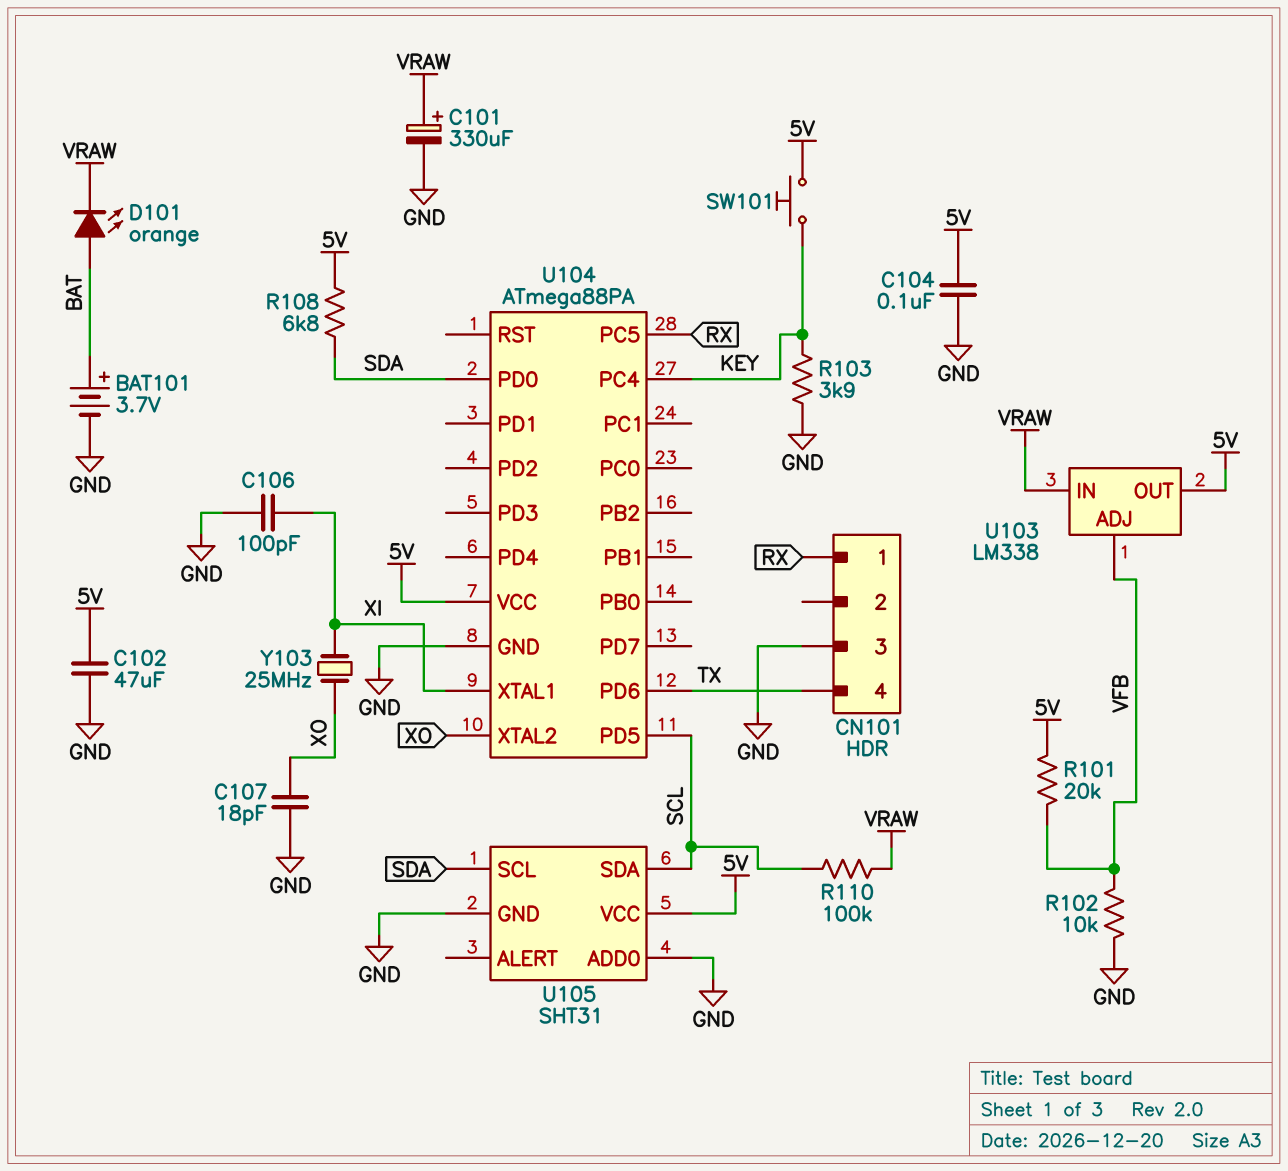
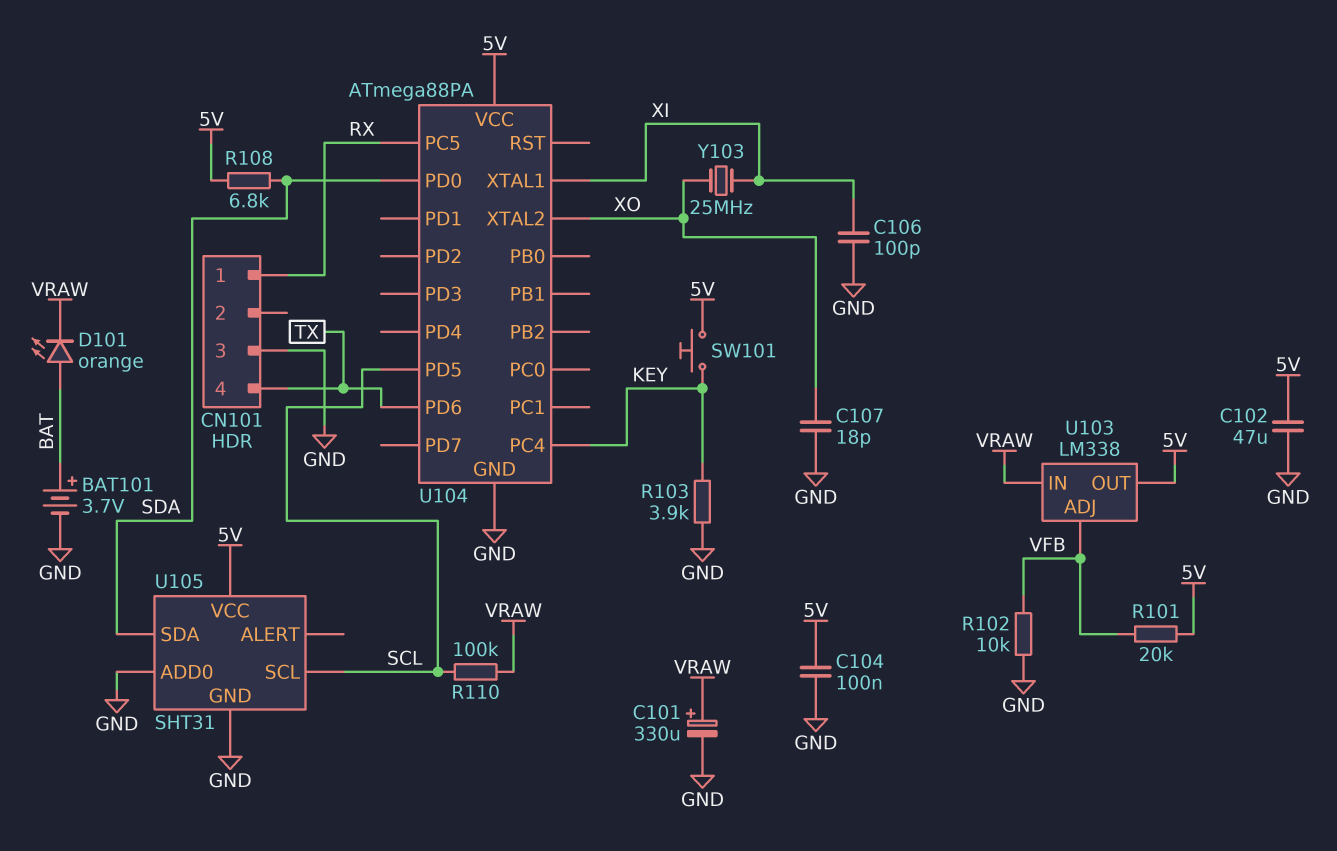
U105 pin SCL: SDA -> SCL
U105 pin SDA: SCL -> SDA

